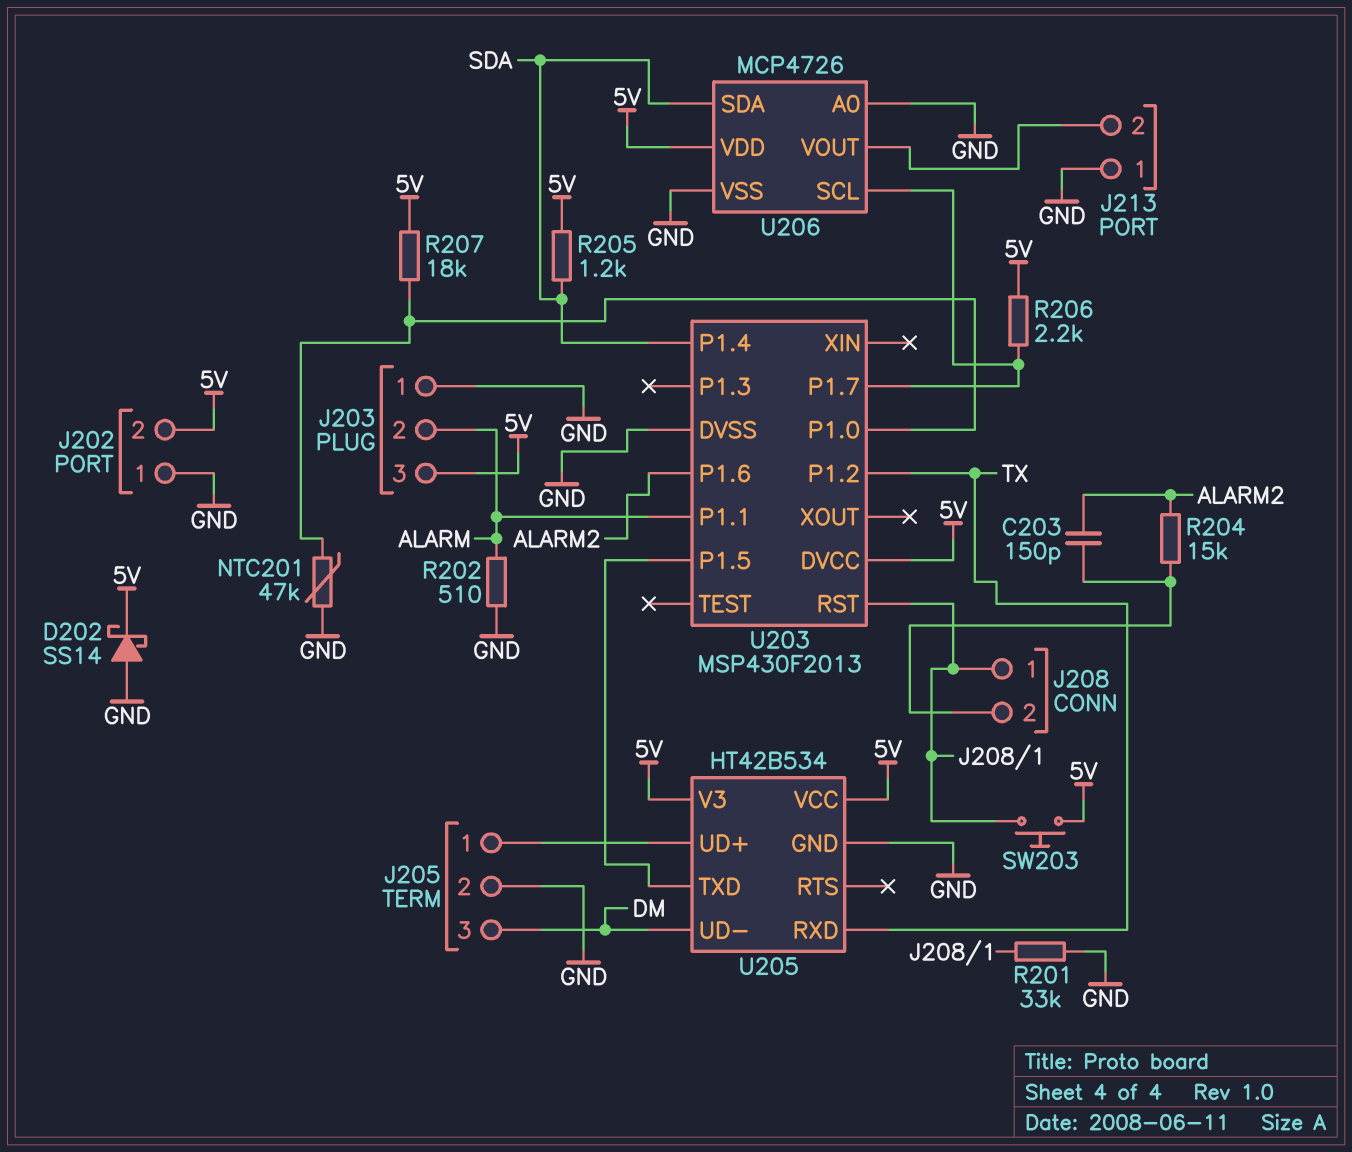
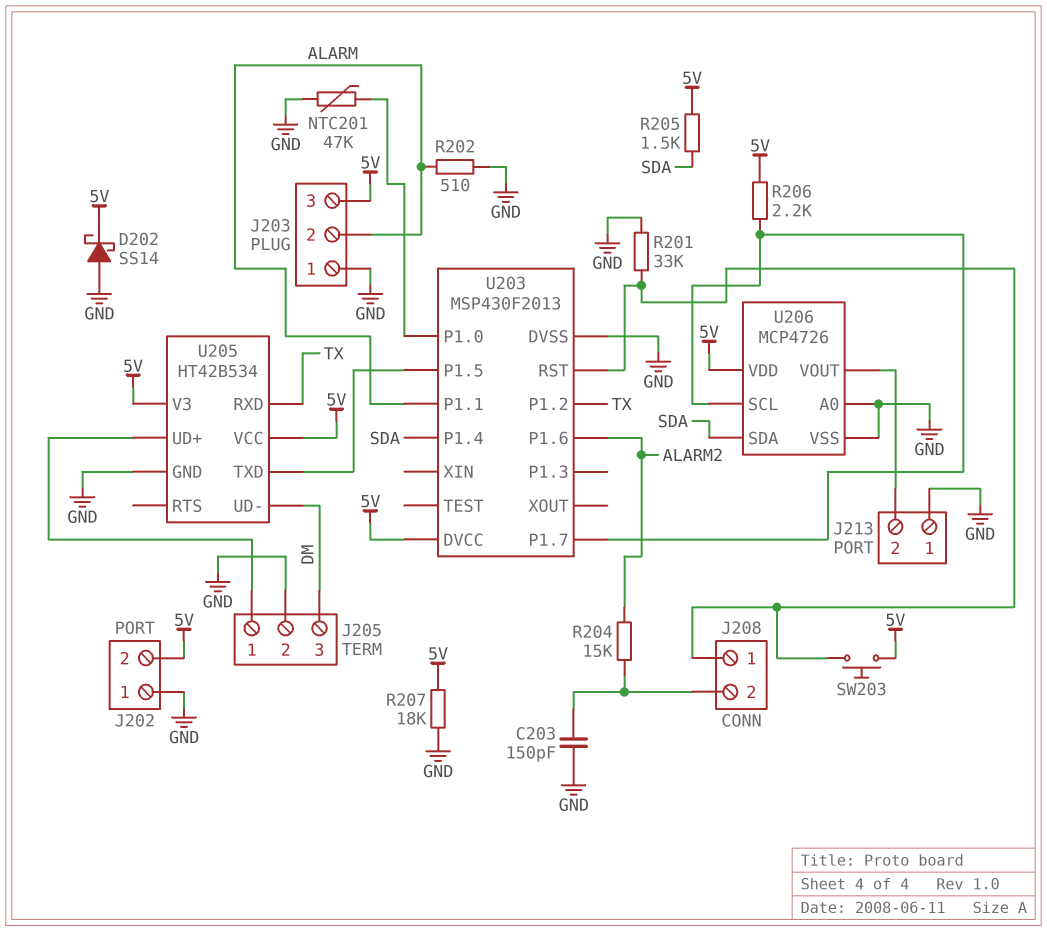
C203: 150pF (ALARM2, J208/2) -> 150pF (GND, J208/2)
R205: 1.2k (5V, SDA) -> 1.5k (5V, SDA)
R207: 18k (5V, U203/P1.0) -> 18k (5V, GND)

